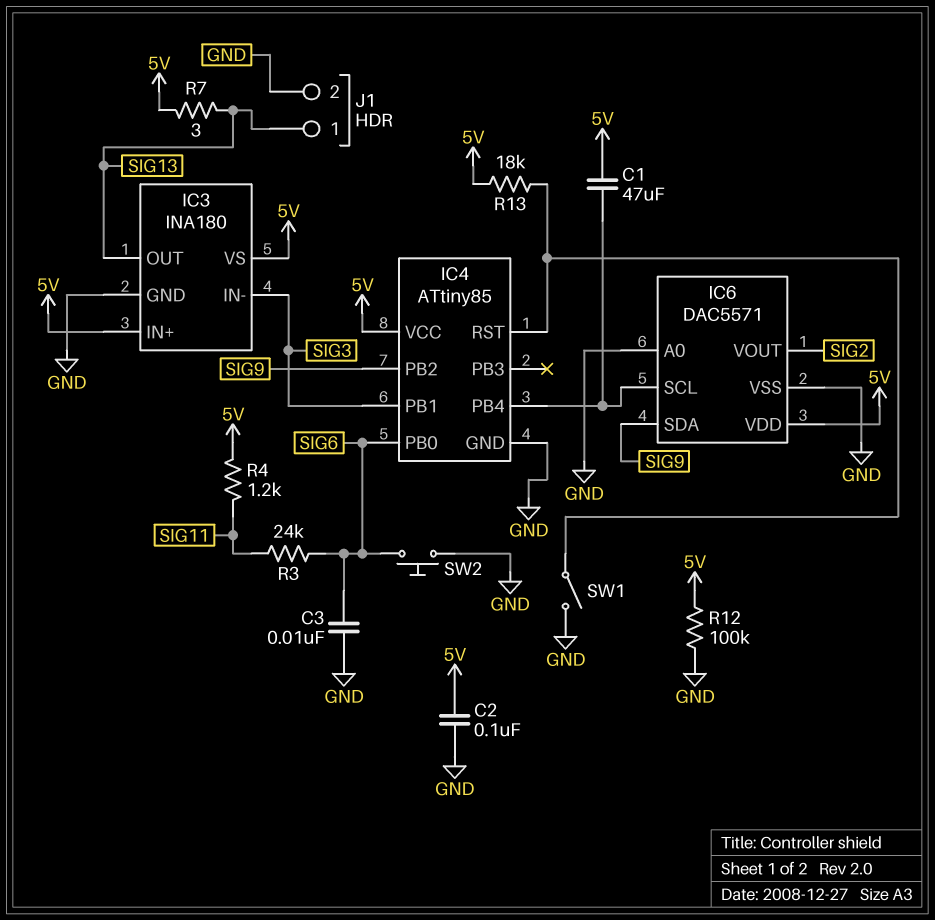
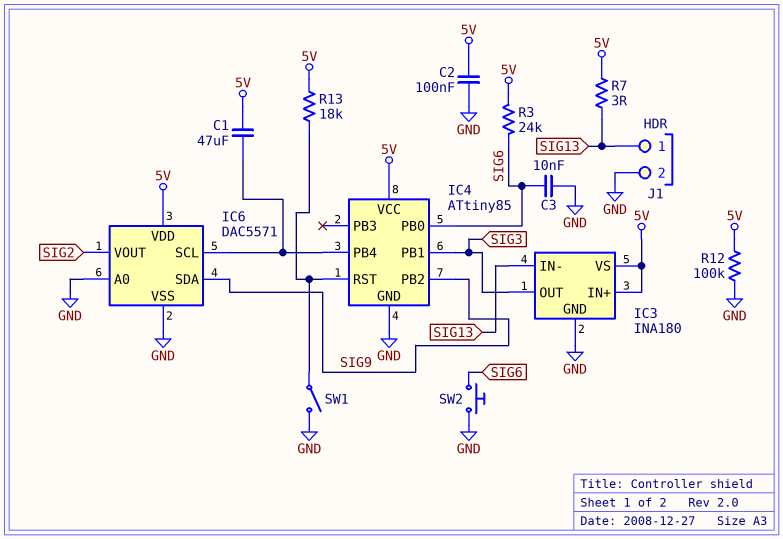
IC3 pin IN-: SIG3 -> SIG13
IC3 pin OUT: SIG13 -> SIG3
R3: 24k (SIG6, SIG11) -> 24k (5V, SIG6)
R4: 1.2k (5V, SIG11) -> none

